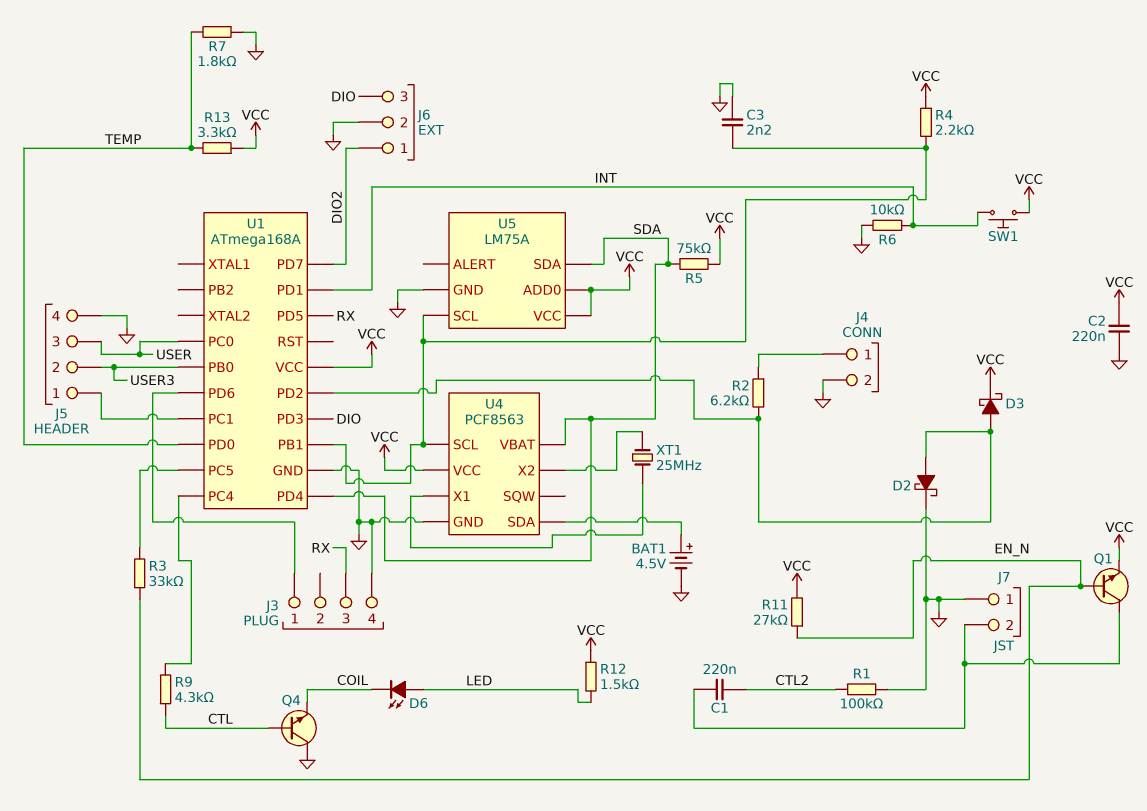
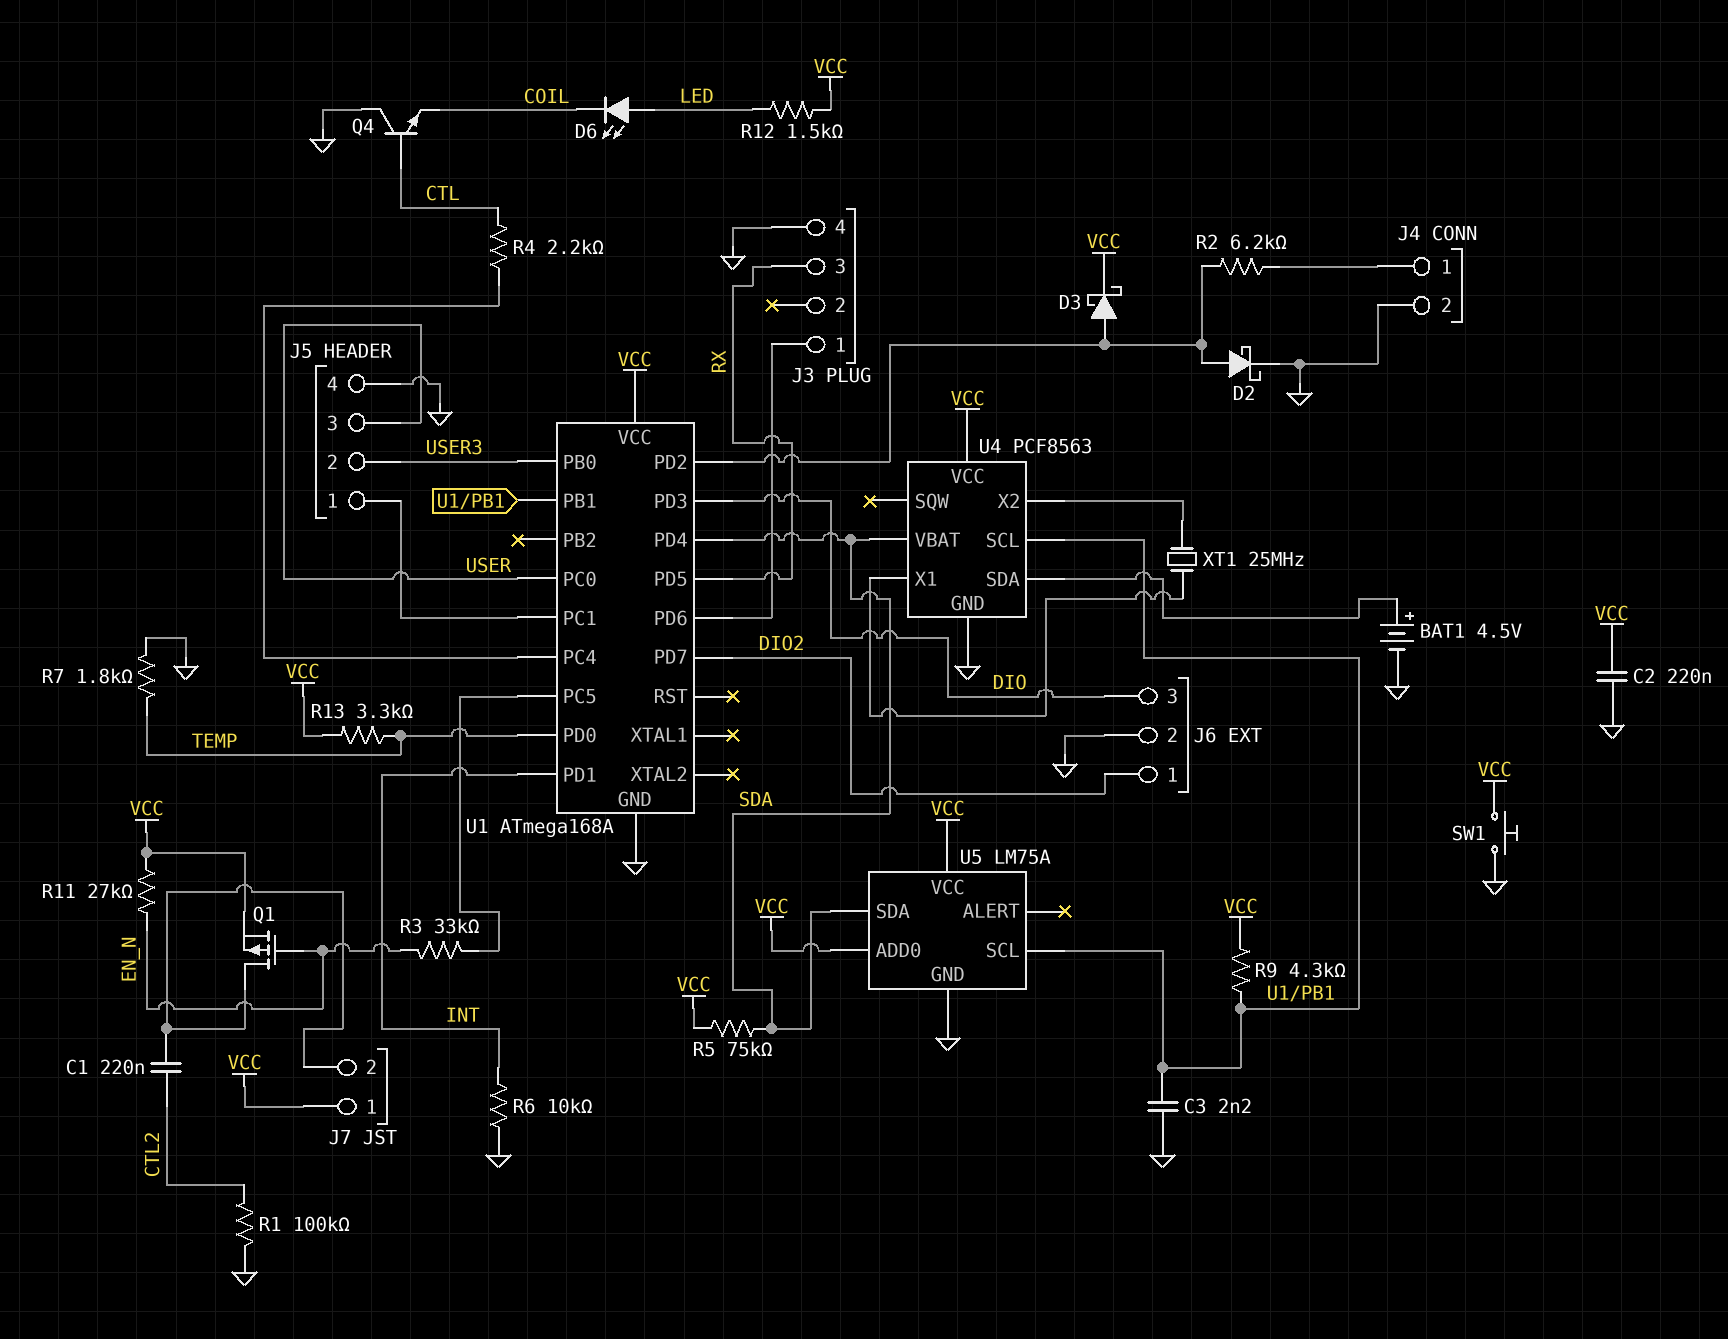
J7 pin 1: GND -> VCC
Q1: NPN (B EN_N, C J7/2, E VCC) -> PMOS (G EN_N, D J7/2, S VCC)
R4: 2.2k (U1/PB1, VCC) -> 2.2k (CTL, U1/PC4)
R9: 4.3k (CTL, U1/PC4) -> 4.3k (U1/PB1, VCC)
SW1: button (INT, VCC) -> button (GND, VCC)

